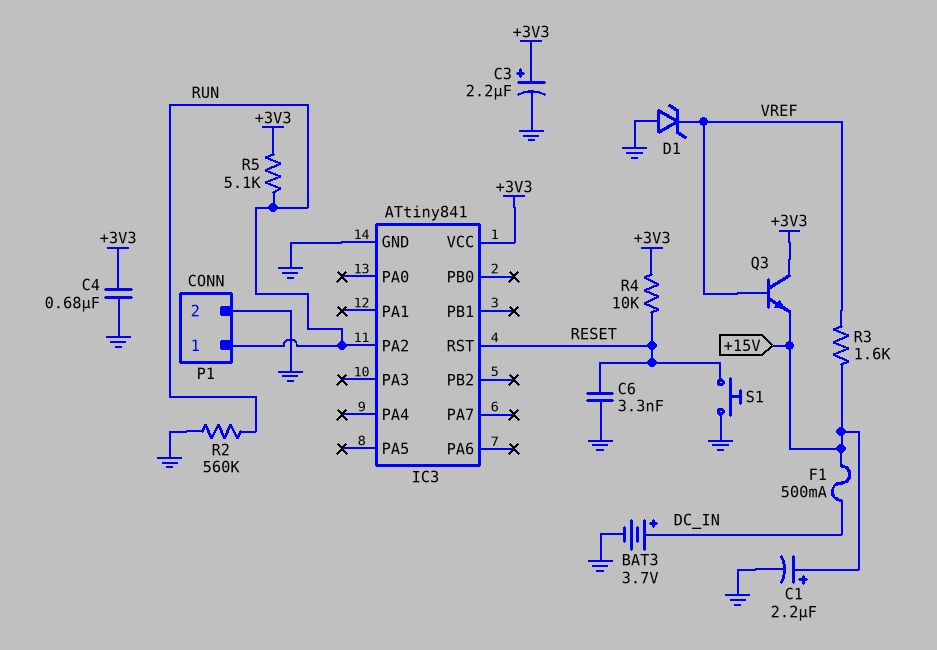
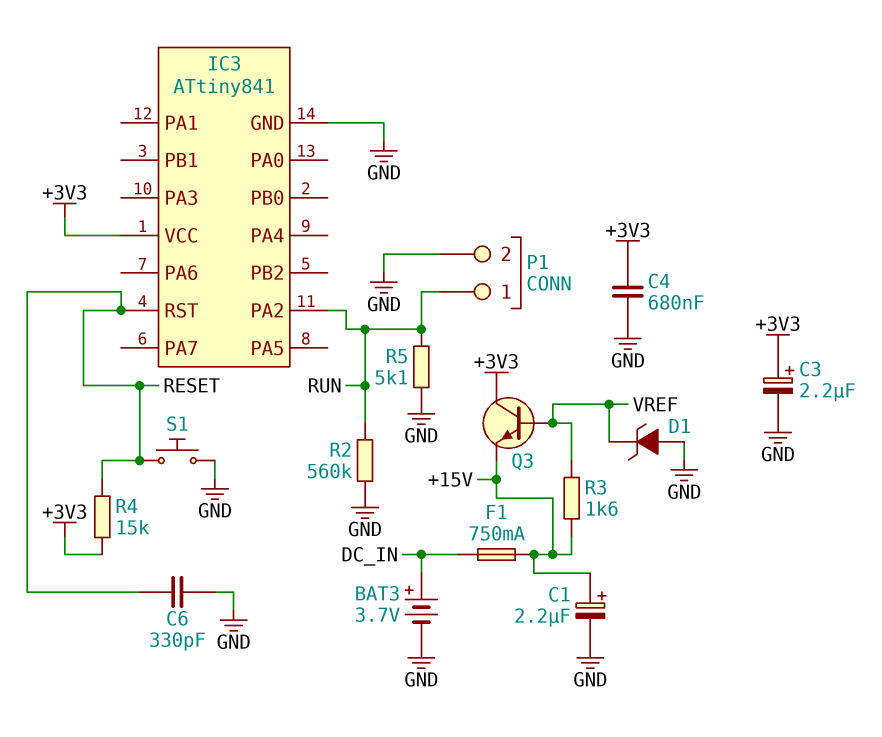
C6: 3.3nF (GND, RESET) -> 330pF (GND, RESET)
F1: 500mA (+15V, DC_IN) -> 750mA (+15V, DC_IN)
R4: 10k (+3V3, RESET) -> 15k (+3V3, RESET)
R5: 5.1k (+3V3, RUN) -> 5.1k (GND, RUN)

